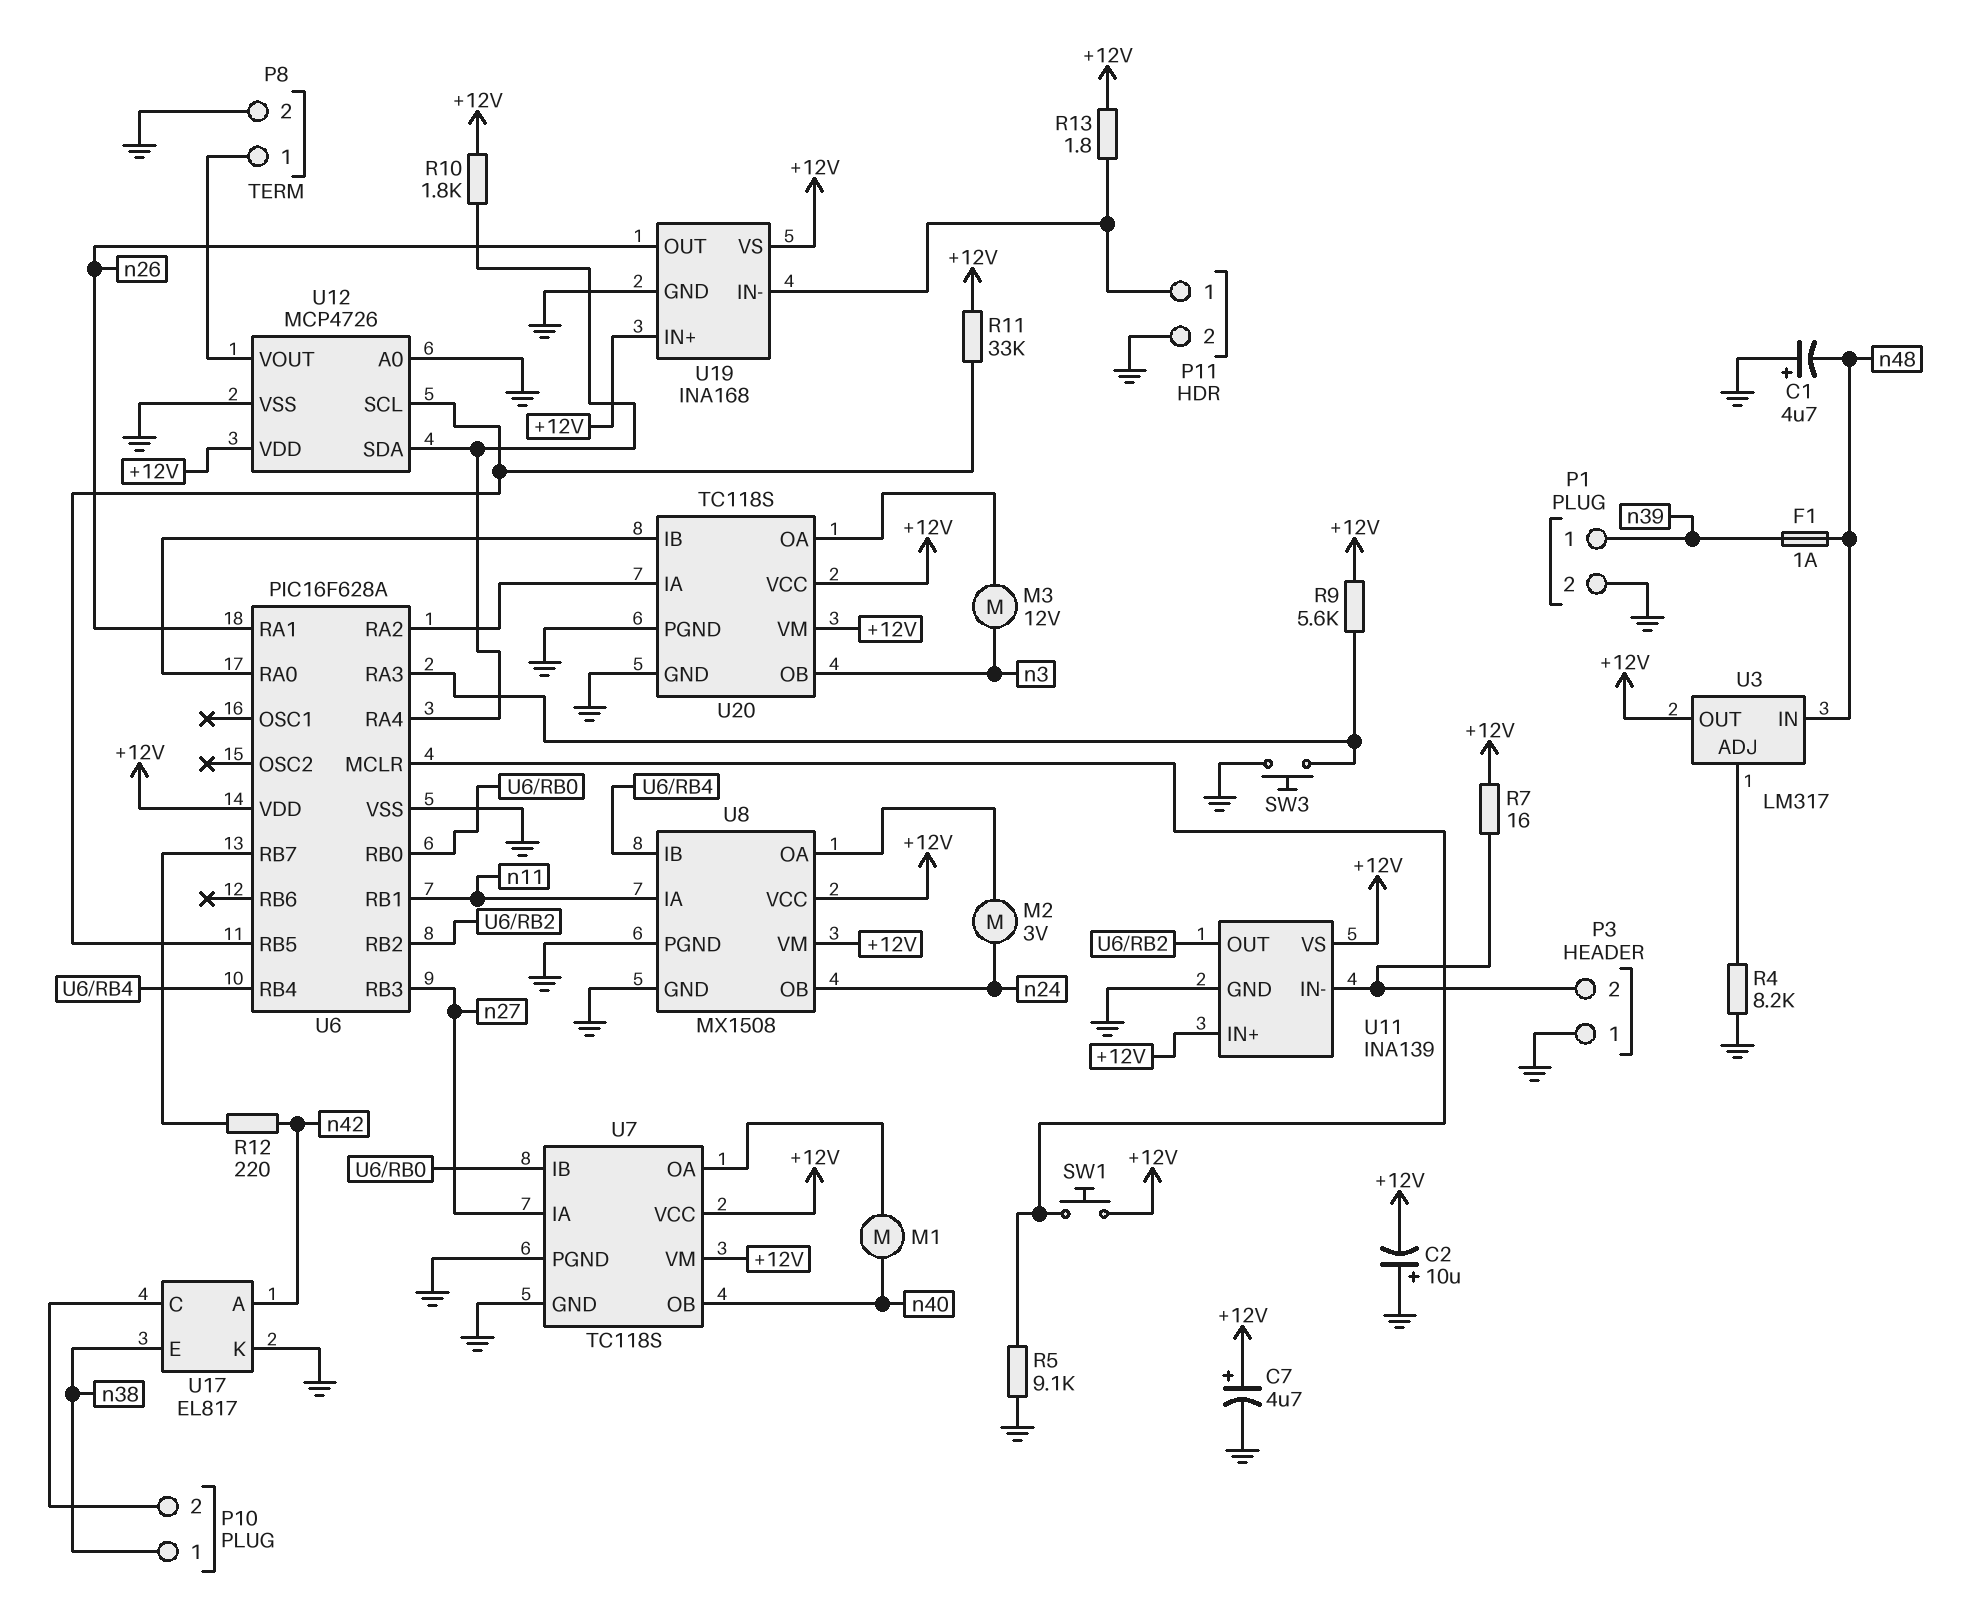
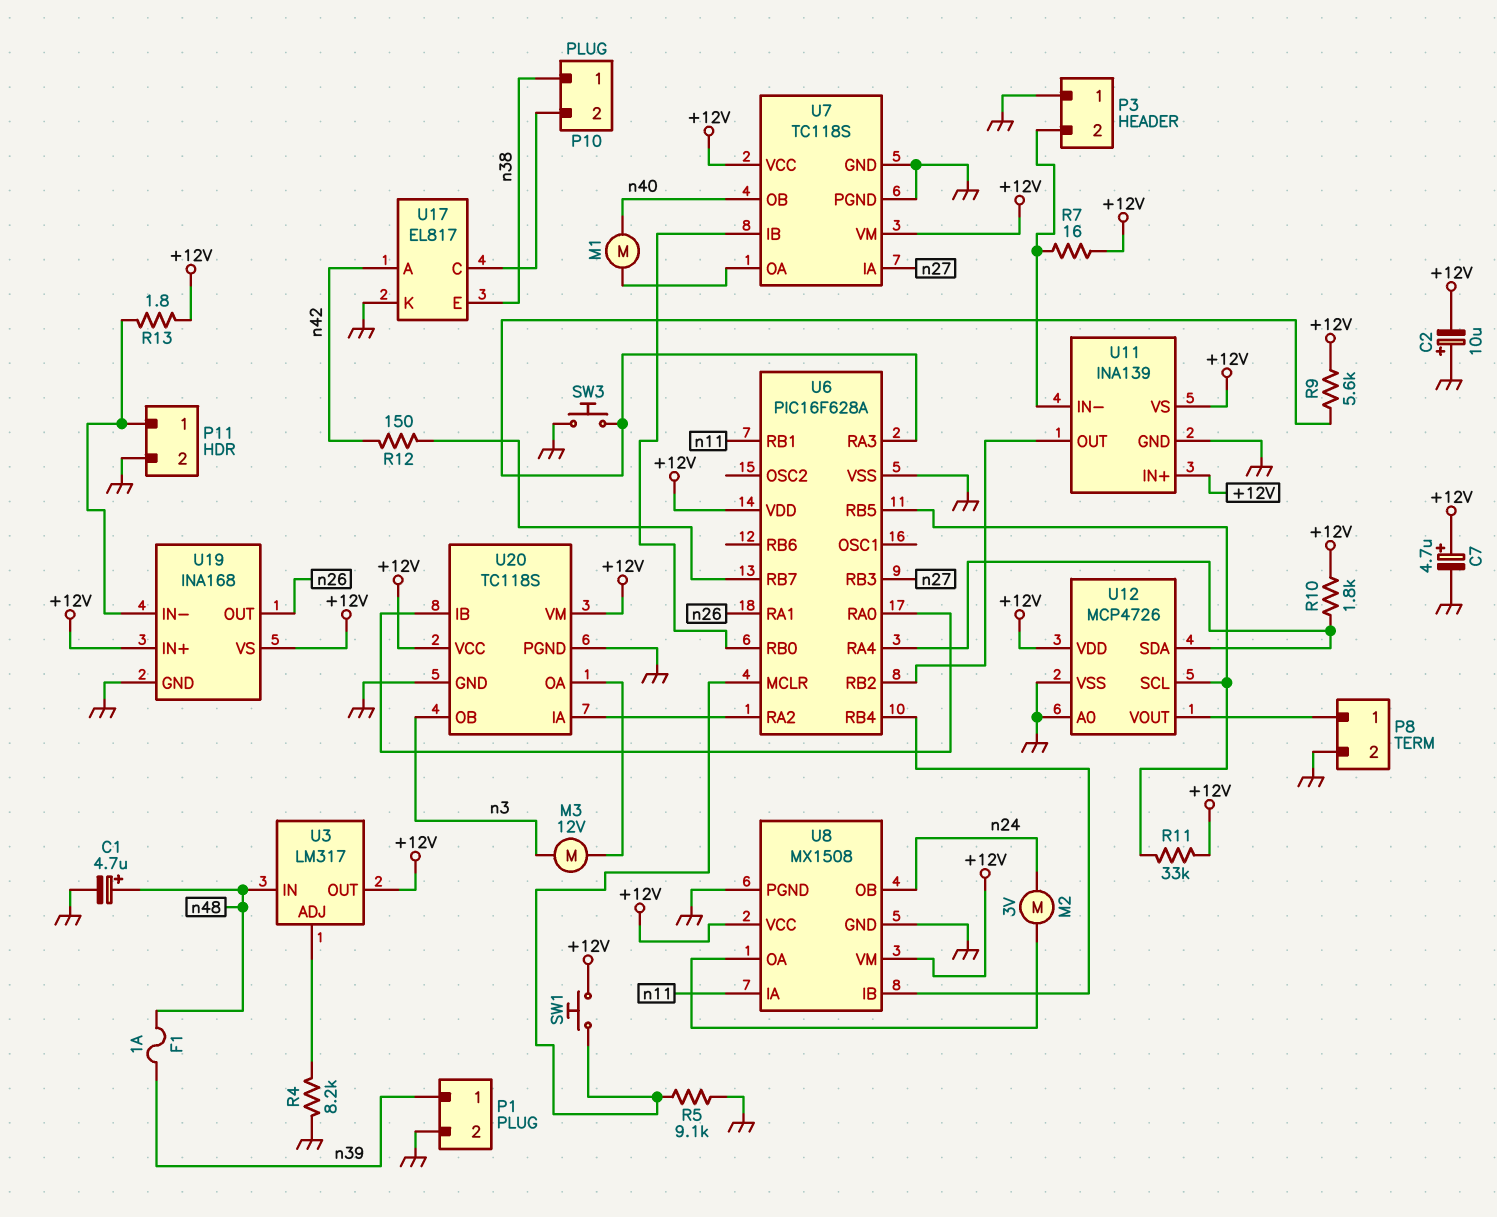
C1: 4.7uF (plus GND, minus n48) -> 4.7uF (plus n48, minus GND)
R12: 220 (U6/RB7, n42) -> 150 (U6/RB7, n42)

